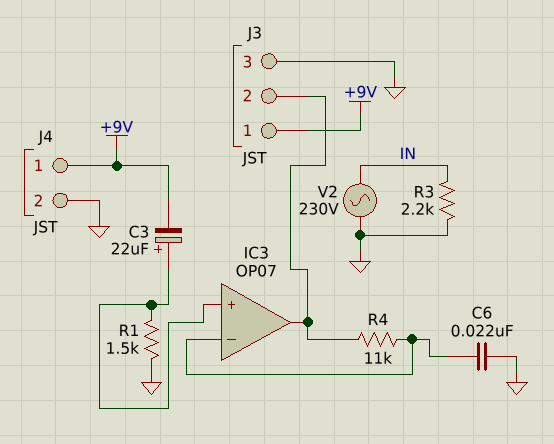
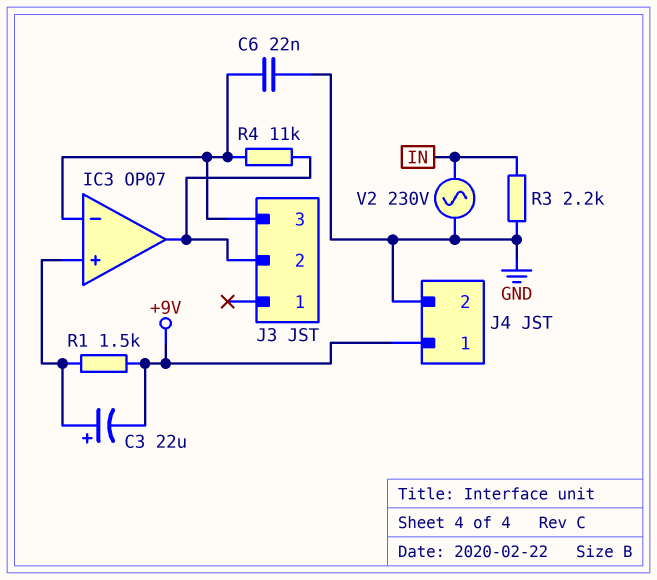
J3 pin 1: +9V -> none
J3 pin 3: GND -> IC3/in-
R1: 1.5k (GND, IC3/in+) -> 1.5k (+9V, IC3/in+)

